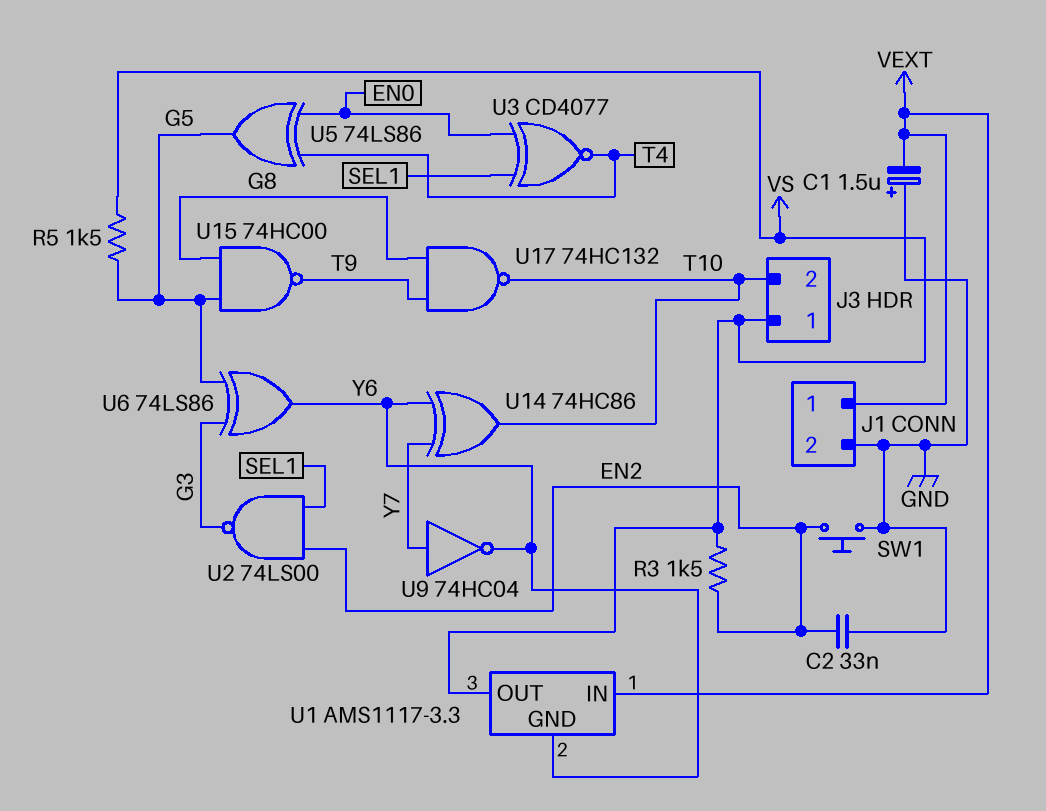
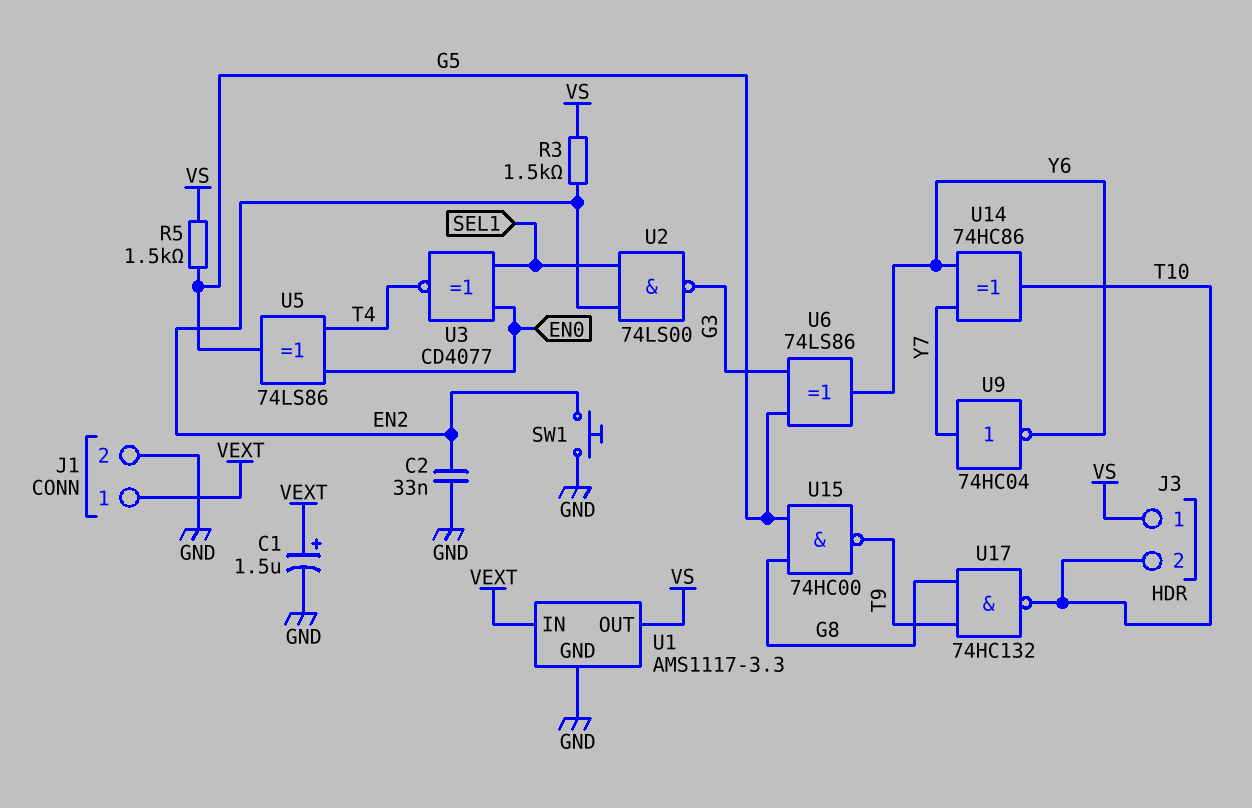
C1: 1.5uF (plus GND, minus VEXT) -> 1.5uF (plus VEXT, minus GND)
U1 pin GND: Y6 -> GND

